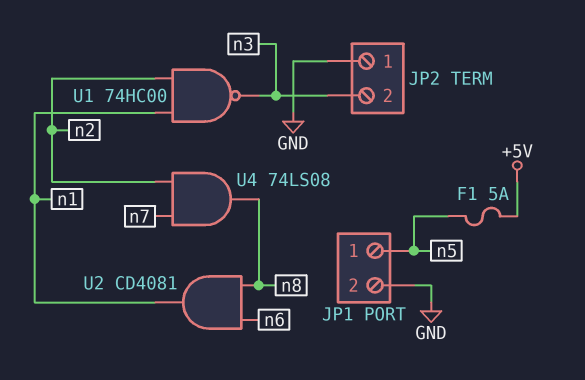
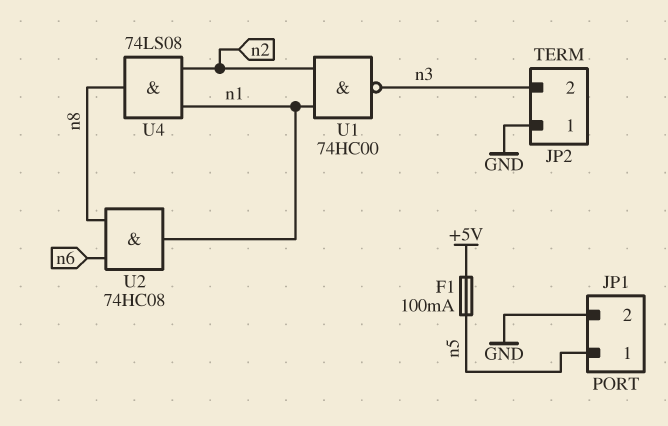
F1: 5A (+5V, n5) -> 100mA (+5V, n5)
U2: AND CD4081 (in n6, in n8, out n1) -> AND 74HC08 (in n6, in n8, out n1)
U4: AND 74LS08 (in n2, in n7, out n8) -> AND 74LS08 (in n1, in n2, out n8)

